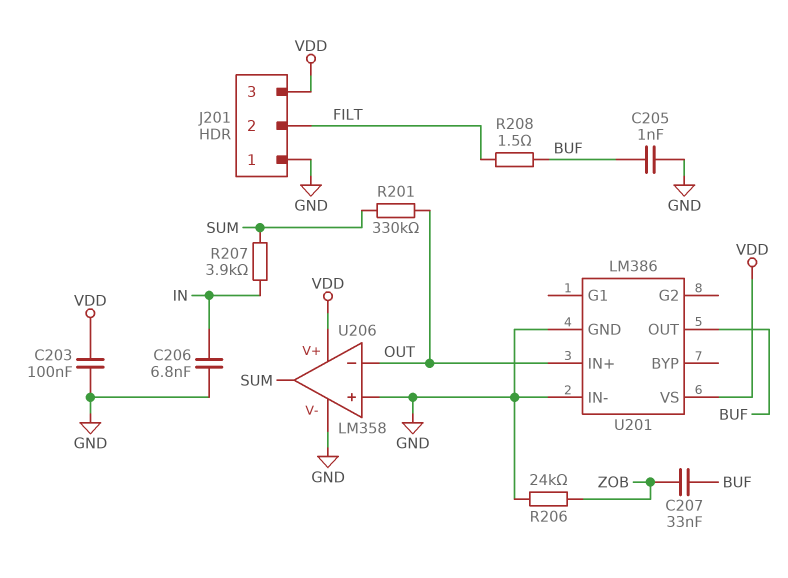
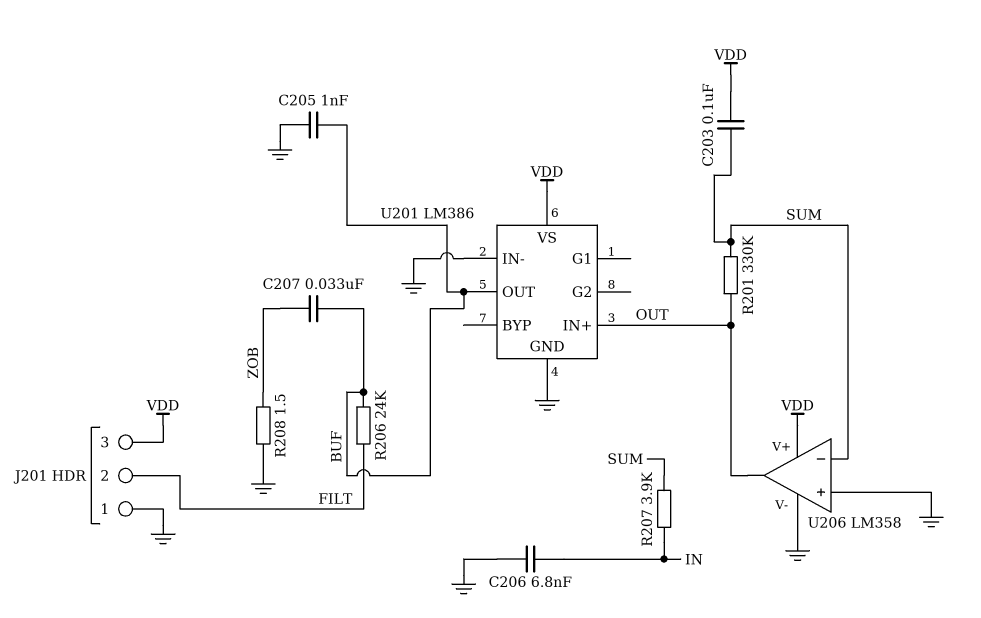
C203: 100nF (GND, VDD) -> 100nF (SUM, VDD)
R206: 24k (GND, ZOB) -> 24k (BUF, FILT)
R208: 1.5 (BUF, FILT) -> 1.5 (GND, ZOB)
U206 pin in-: OUT -> SUM
U206 pin out: SUM -> OUT

